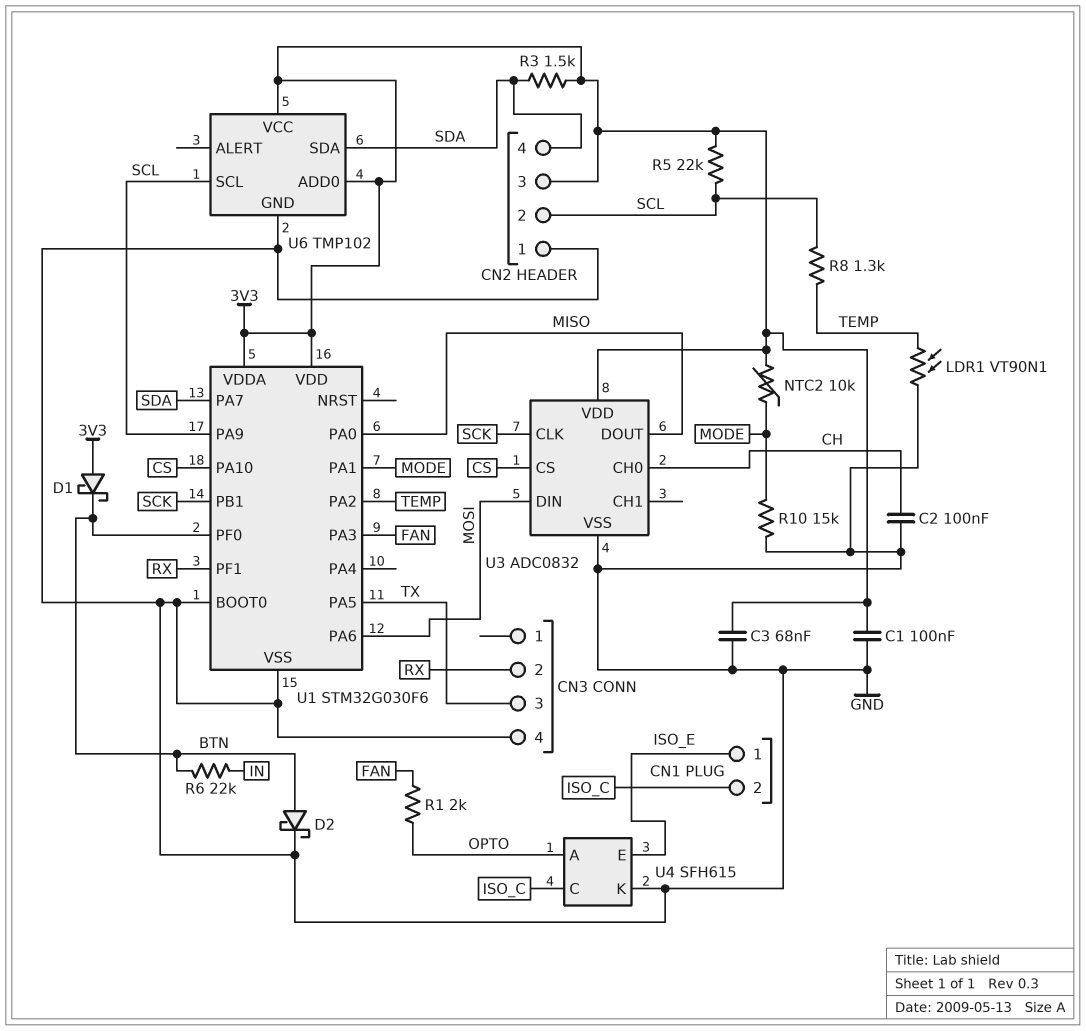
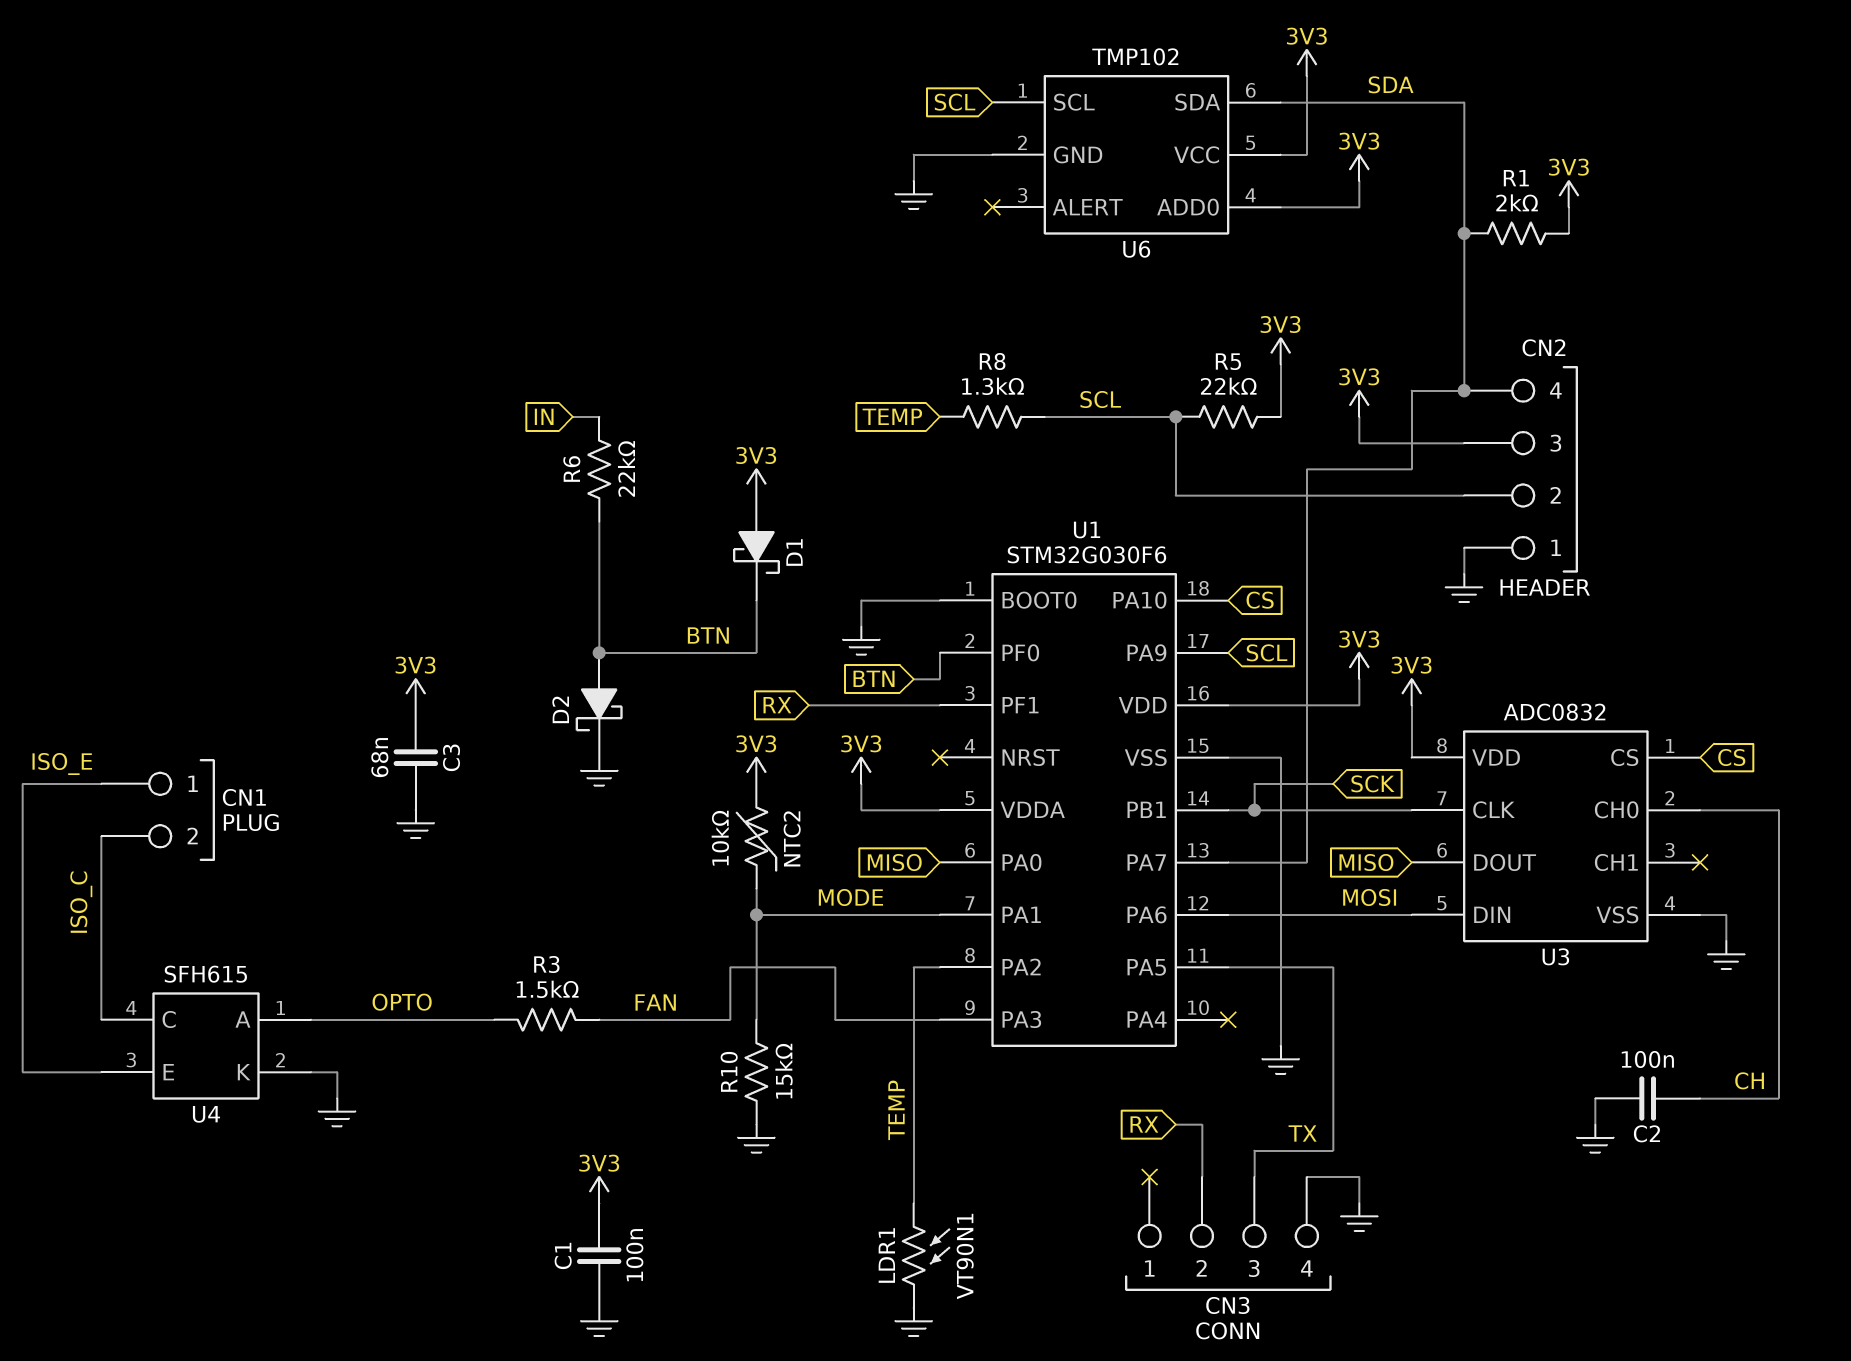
R1: 2k (FAN, OPTO) -> 2k (3V3, SDA)
R3: 1.5k (3V3, SDA) -> 1.5k (FAN, OPTO)

